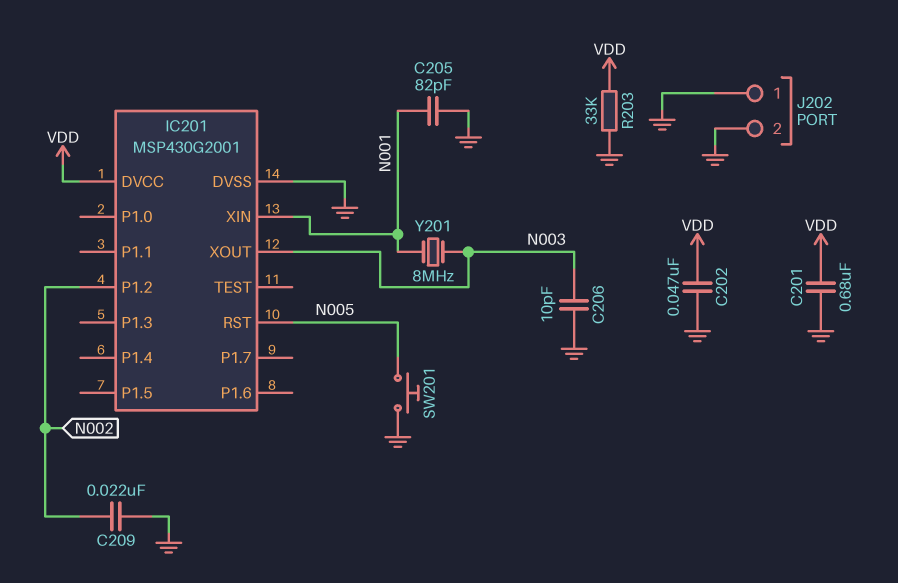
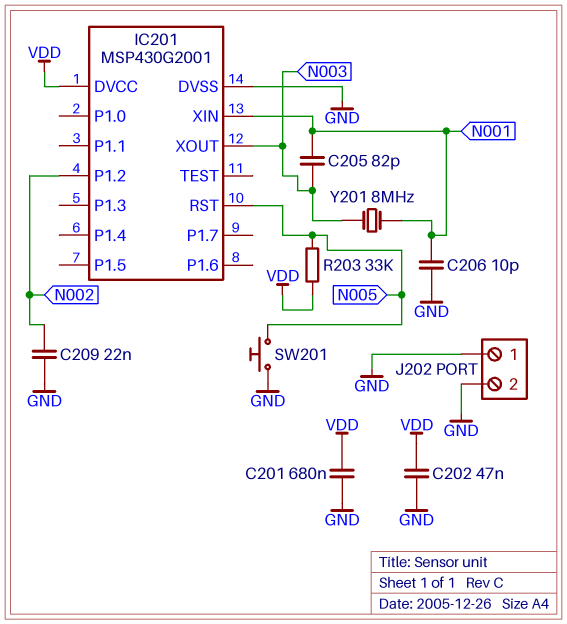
C205: 82pF (GND, N001) -> 82pF (N001, N003)
C206: 10pF (GND, N003) -> 10pF (GND, N001)
R203: 33k (GND, VDD) -> 33k (N005, VDD)

